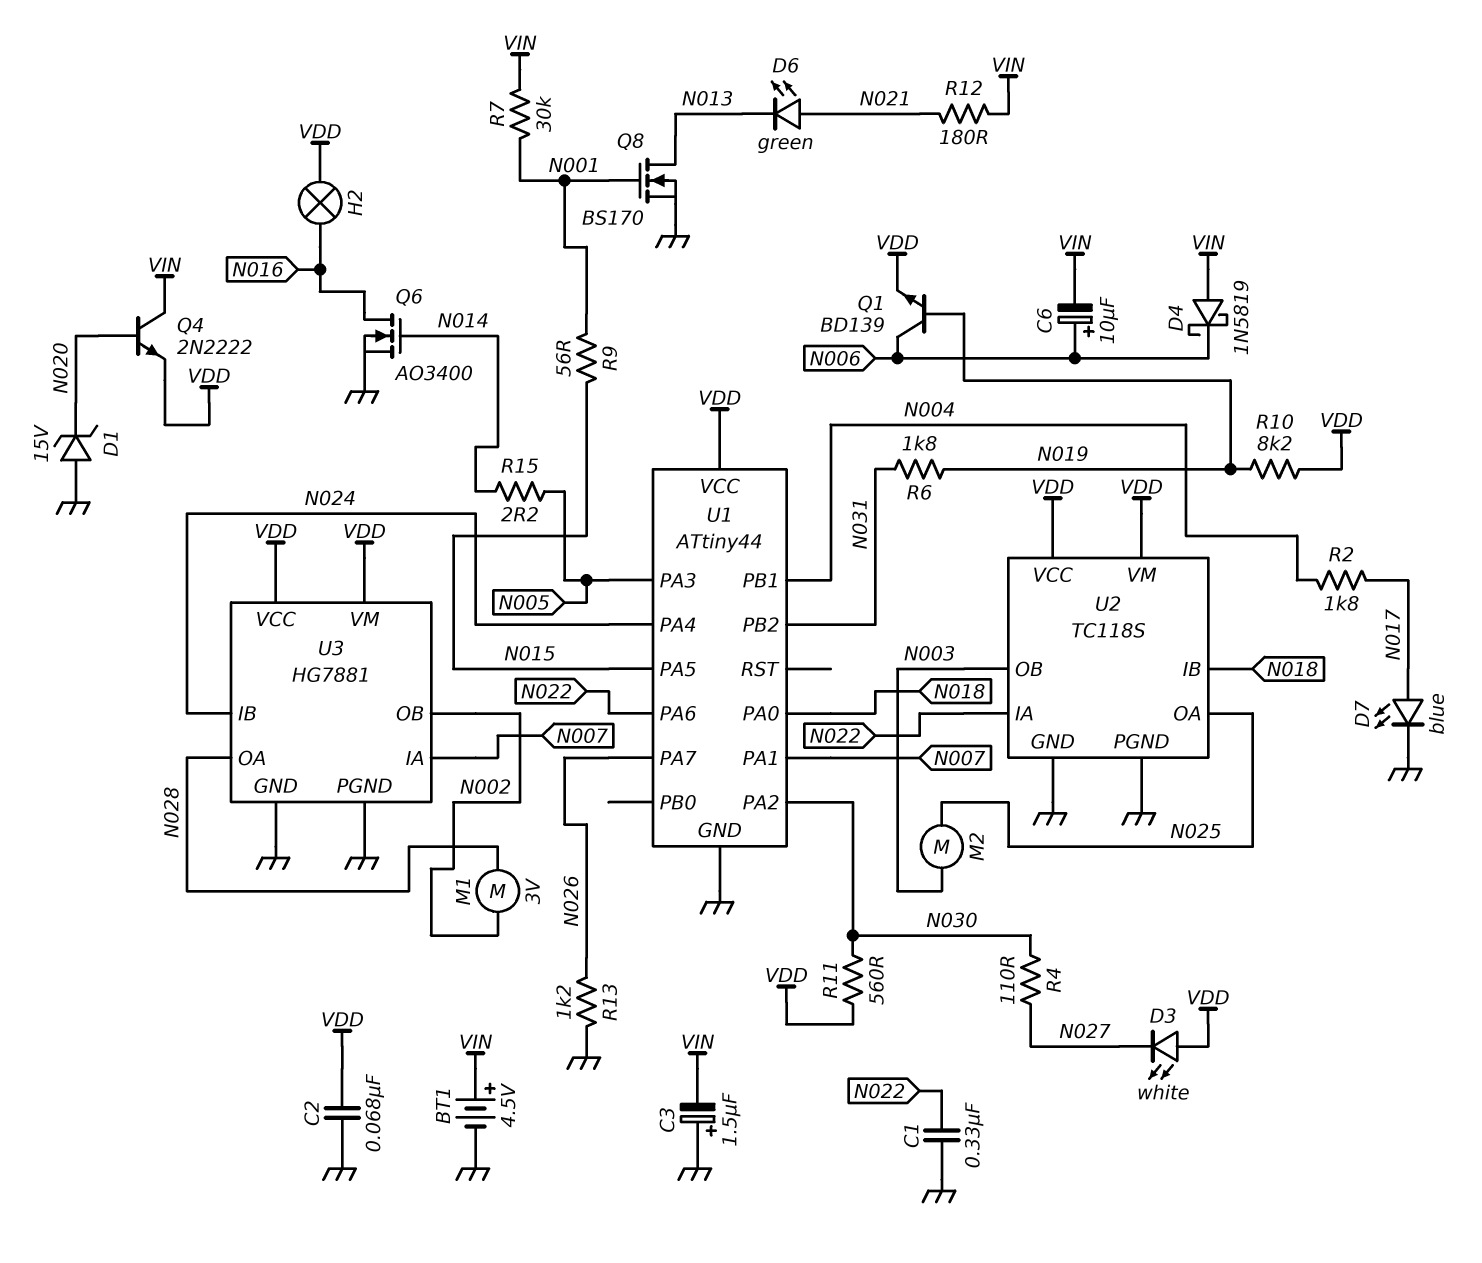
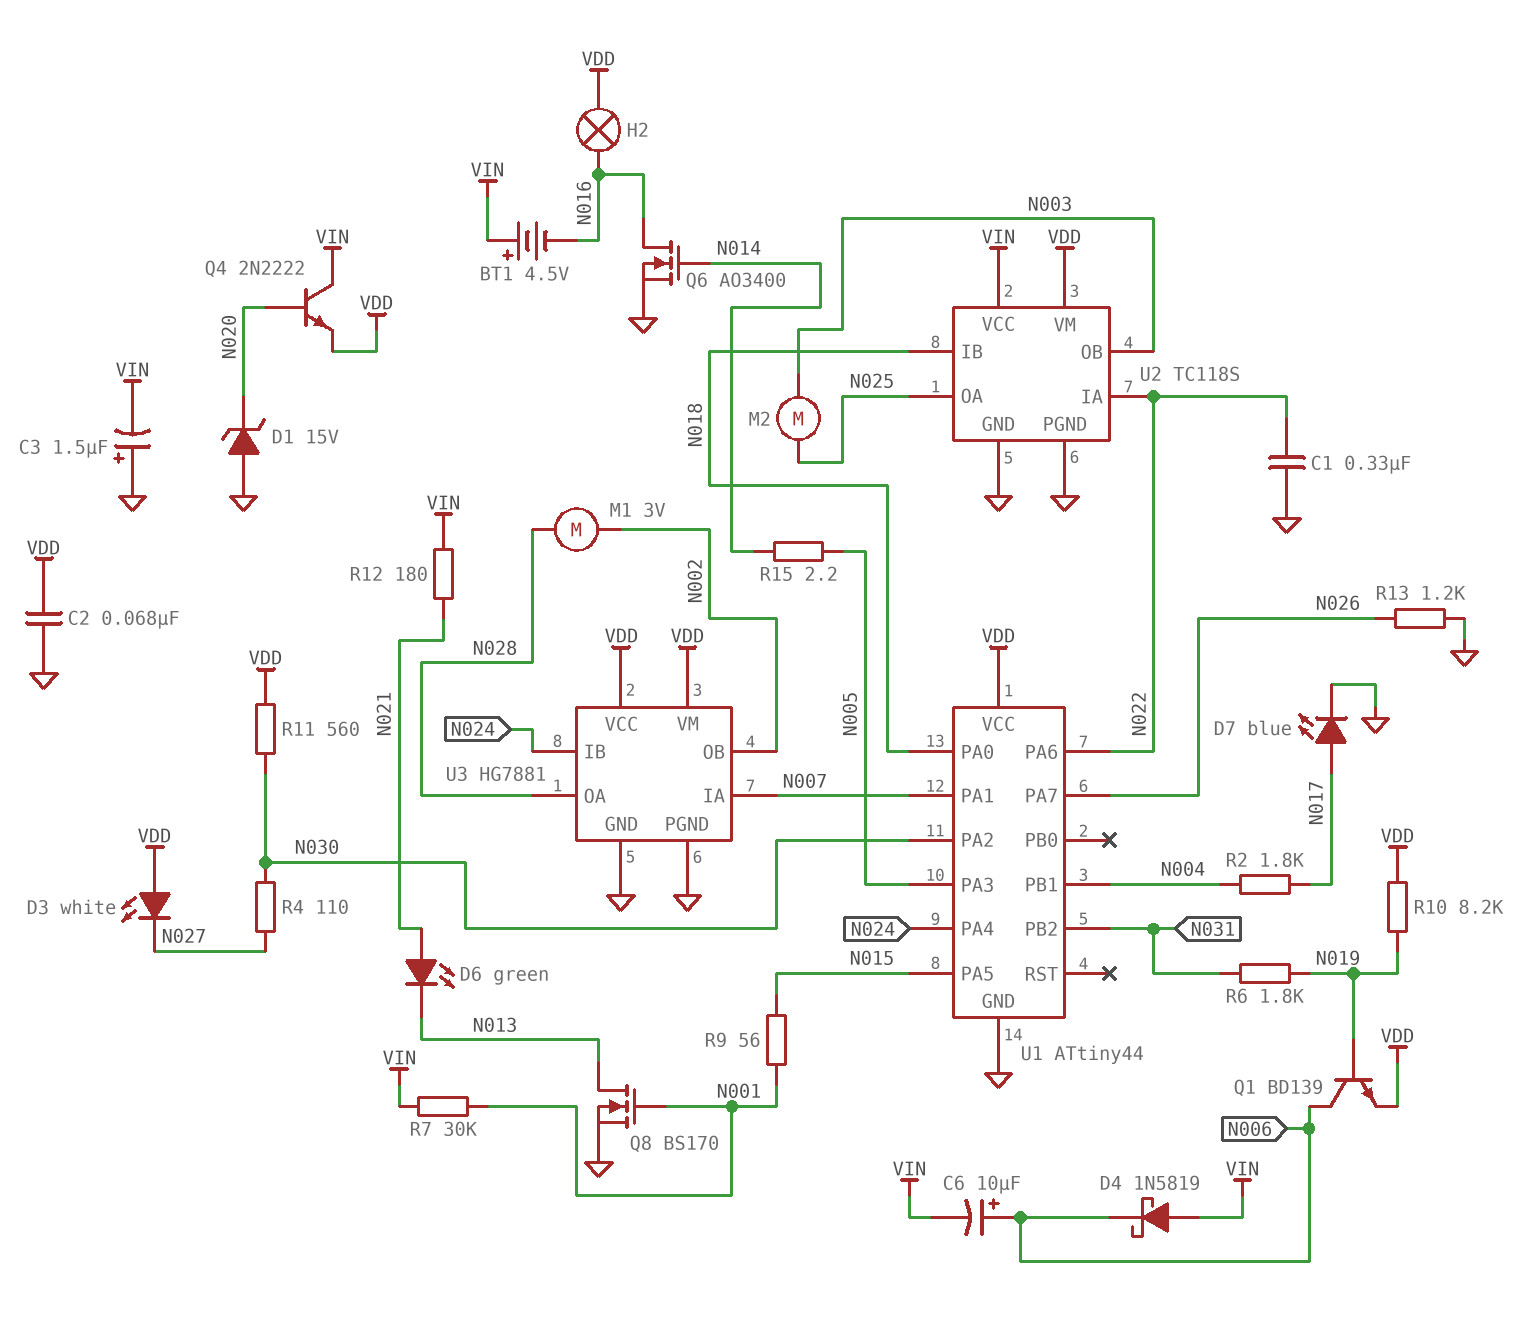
BT1: 4.5V (plus VIN, minus GND) -> 4.5V (plus VIN, minus N016)
U2 pin VCC: VDD -> VIN

